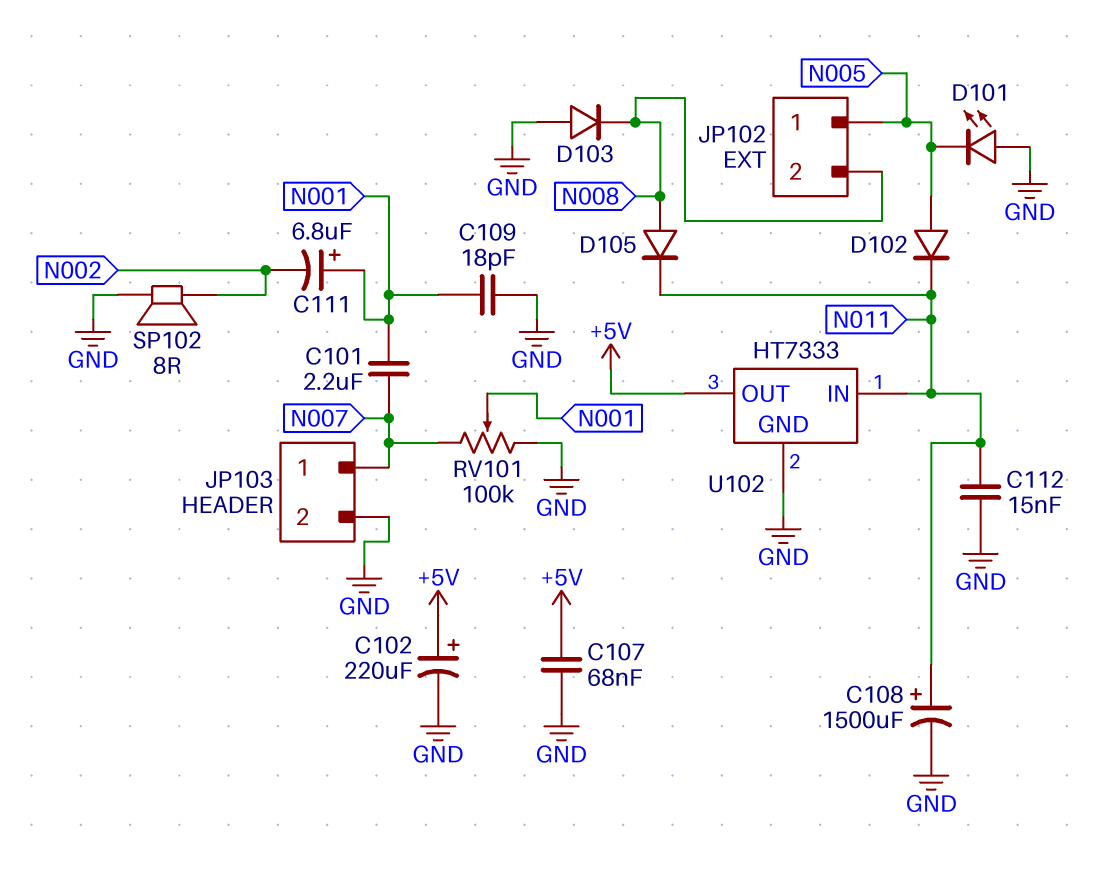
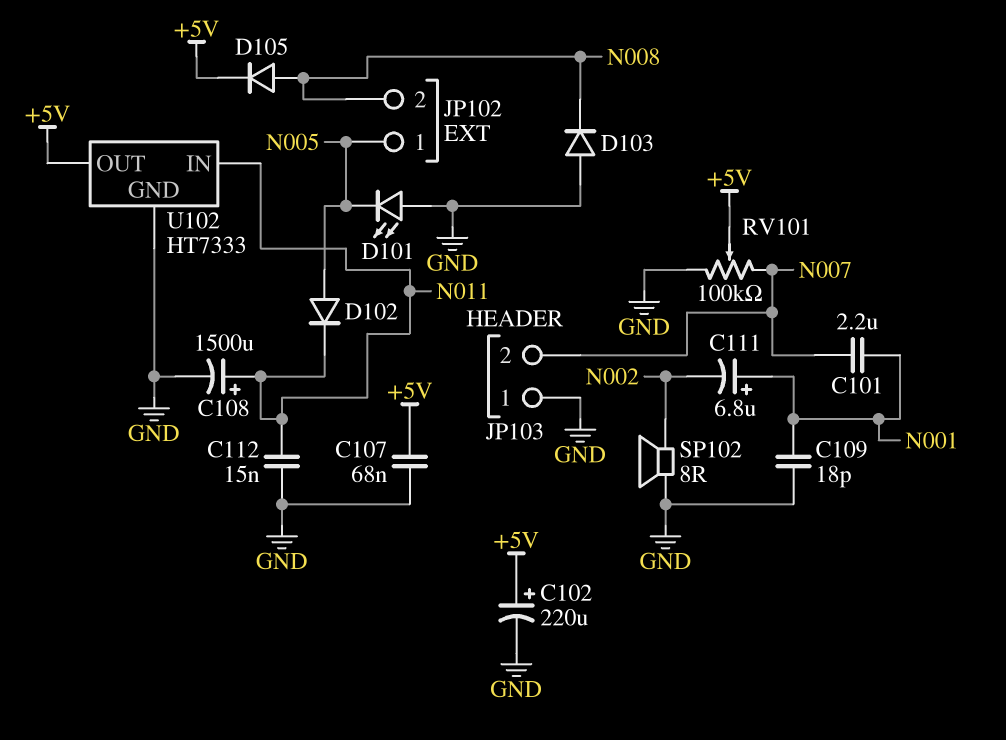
D105: diode (A N008, K N011) -> diode (A N008, K +5V)
JP103 pin 1: N007 -> GND
JP103 pin 2: GND -> N007
RV101: 100k (GND, N007, wiper N001) -> 100k (GND, N007, wiper +5V)

